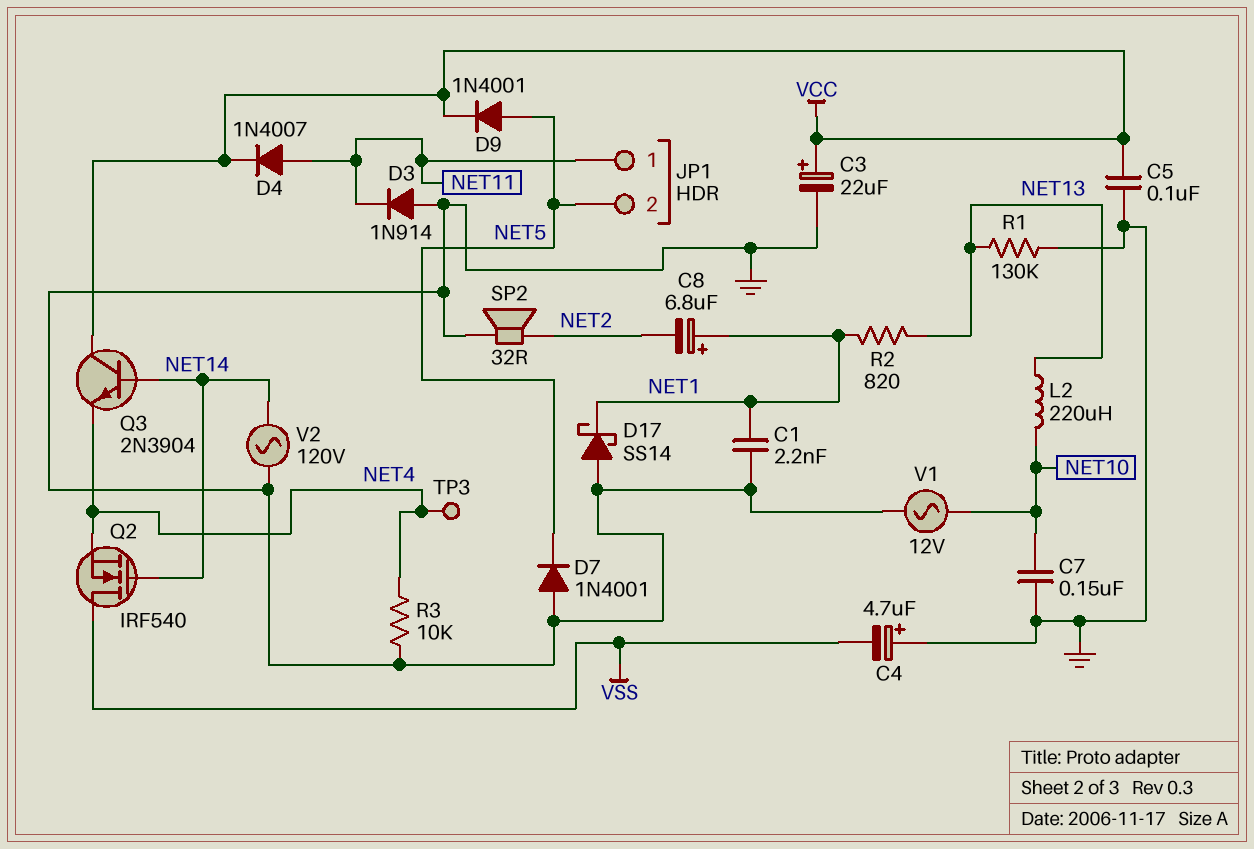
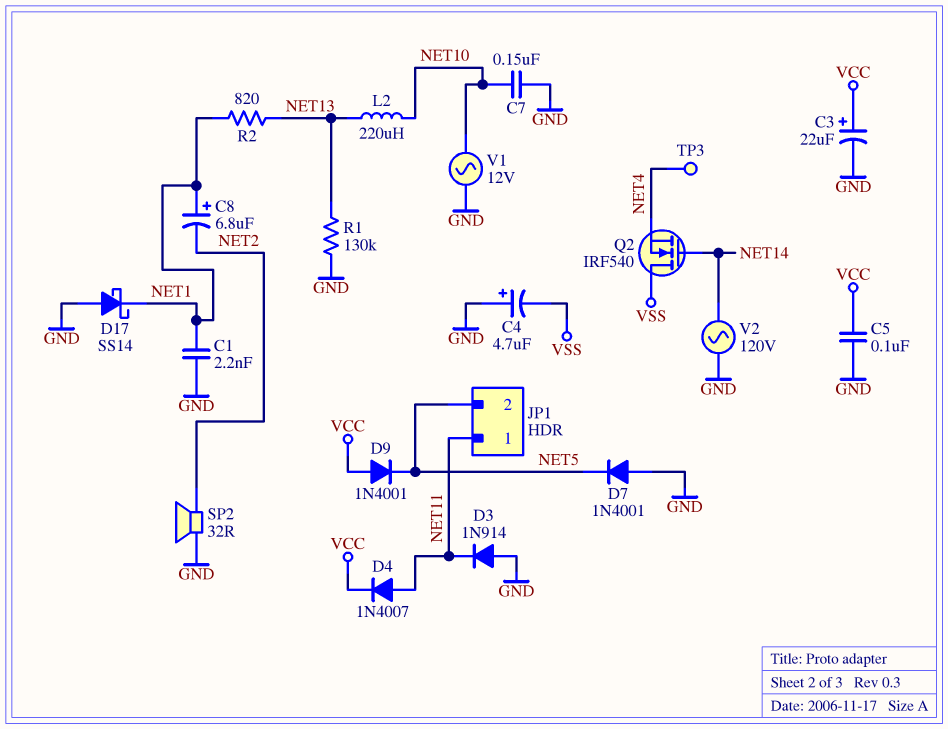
D9: diode 1N4001 (A NET5, K VCC) -> diode 1N4001 (A VCC, K NET5)
Q3: NPN 2N3904 (B NET14, C VCC, E NET4) -> none
R3: 10k (GND, NET4) -> none

